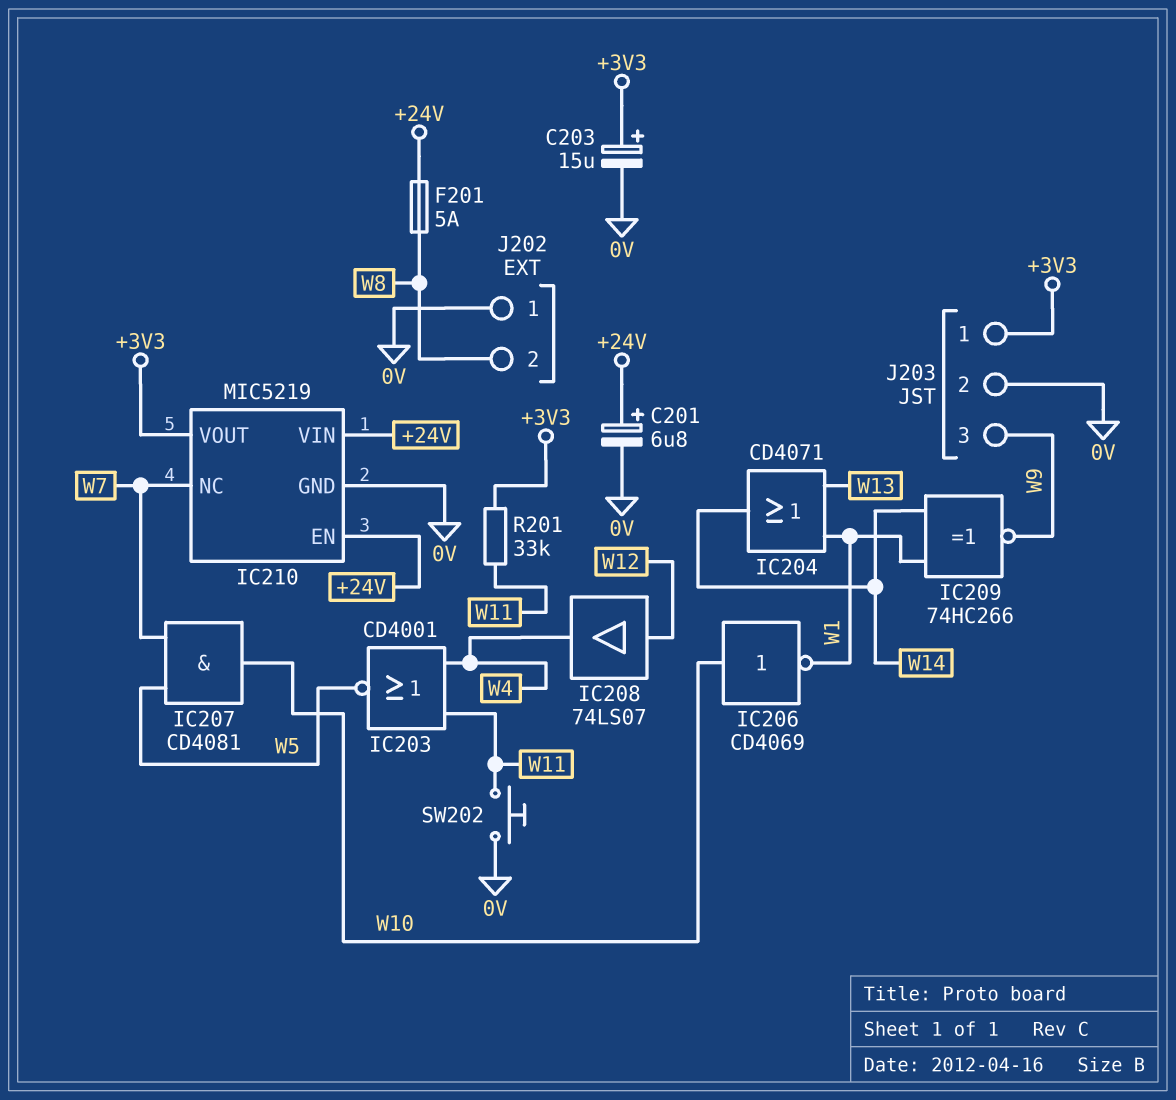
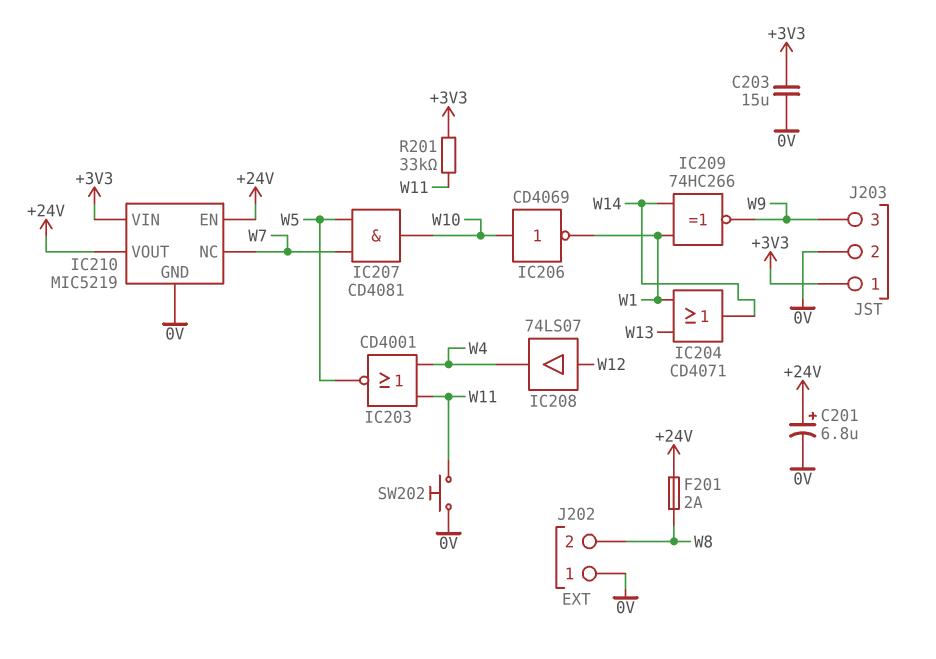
C203: 15uF (plus +3V3, minus 0V) -> 15uF (+3V3, 0V)
F201: 5A (+24V, W8) -> 2A (+24V, W8)
IC210 pin VIN: +24V -> +3V3
IC210 pin VOUT: +3V3 -> +24V

